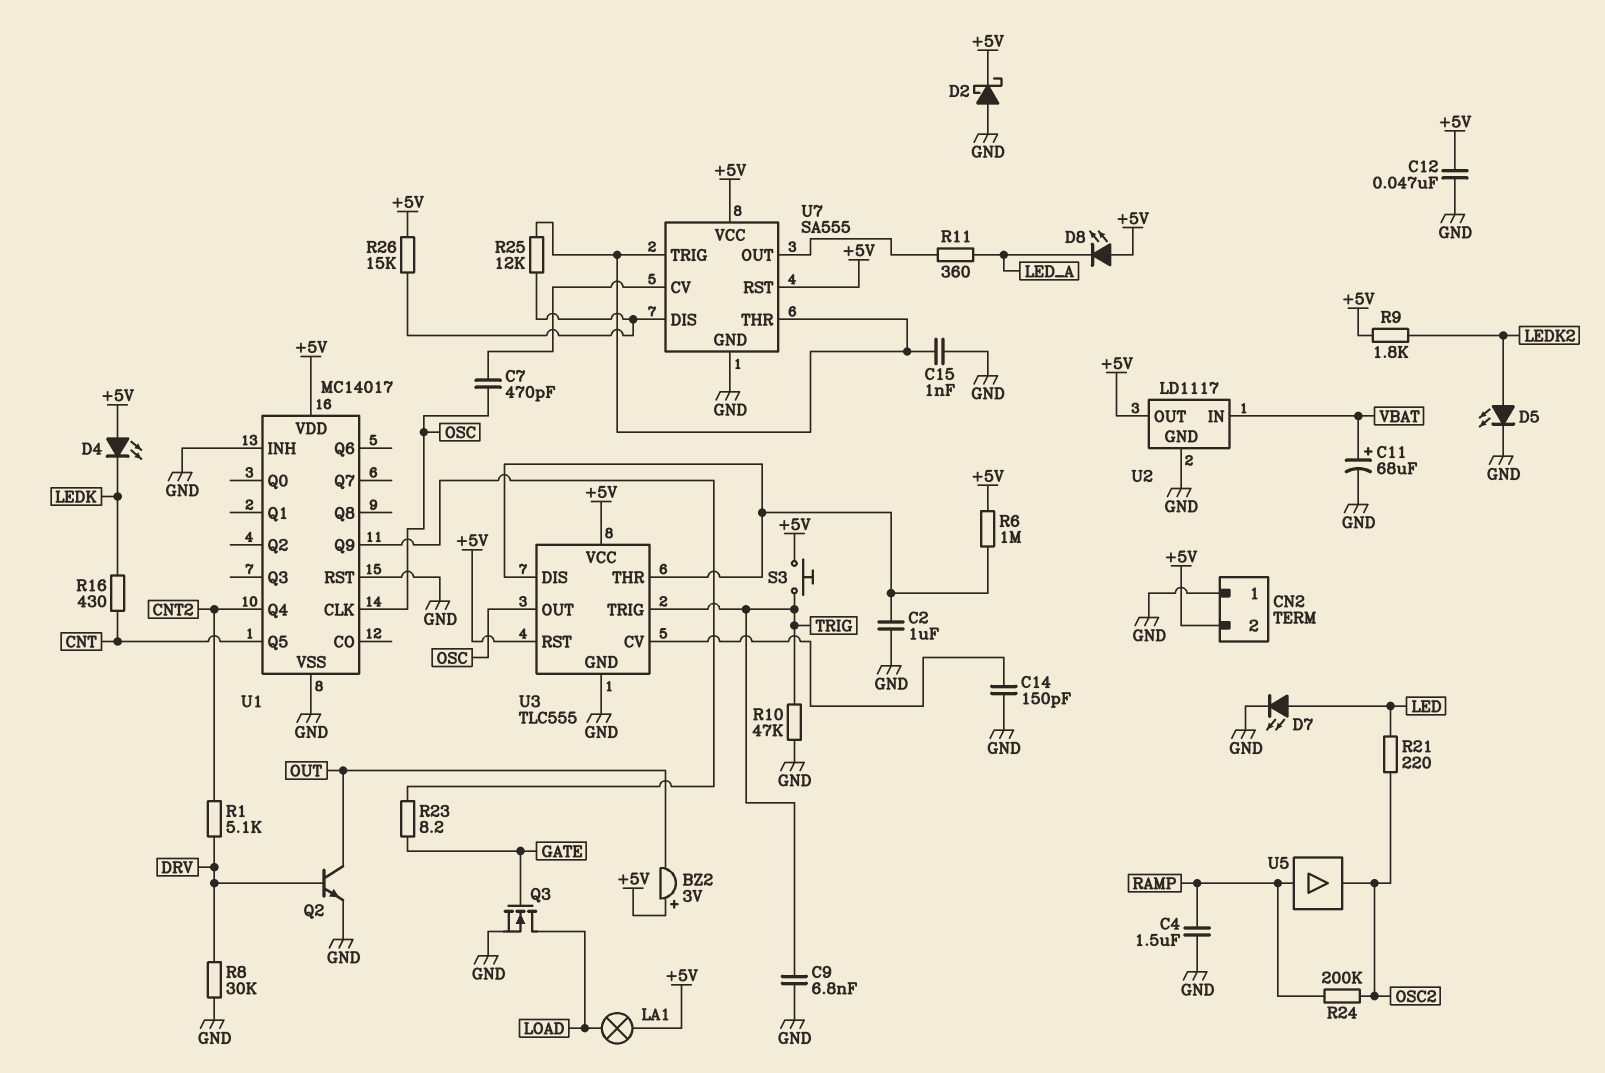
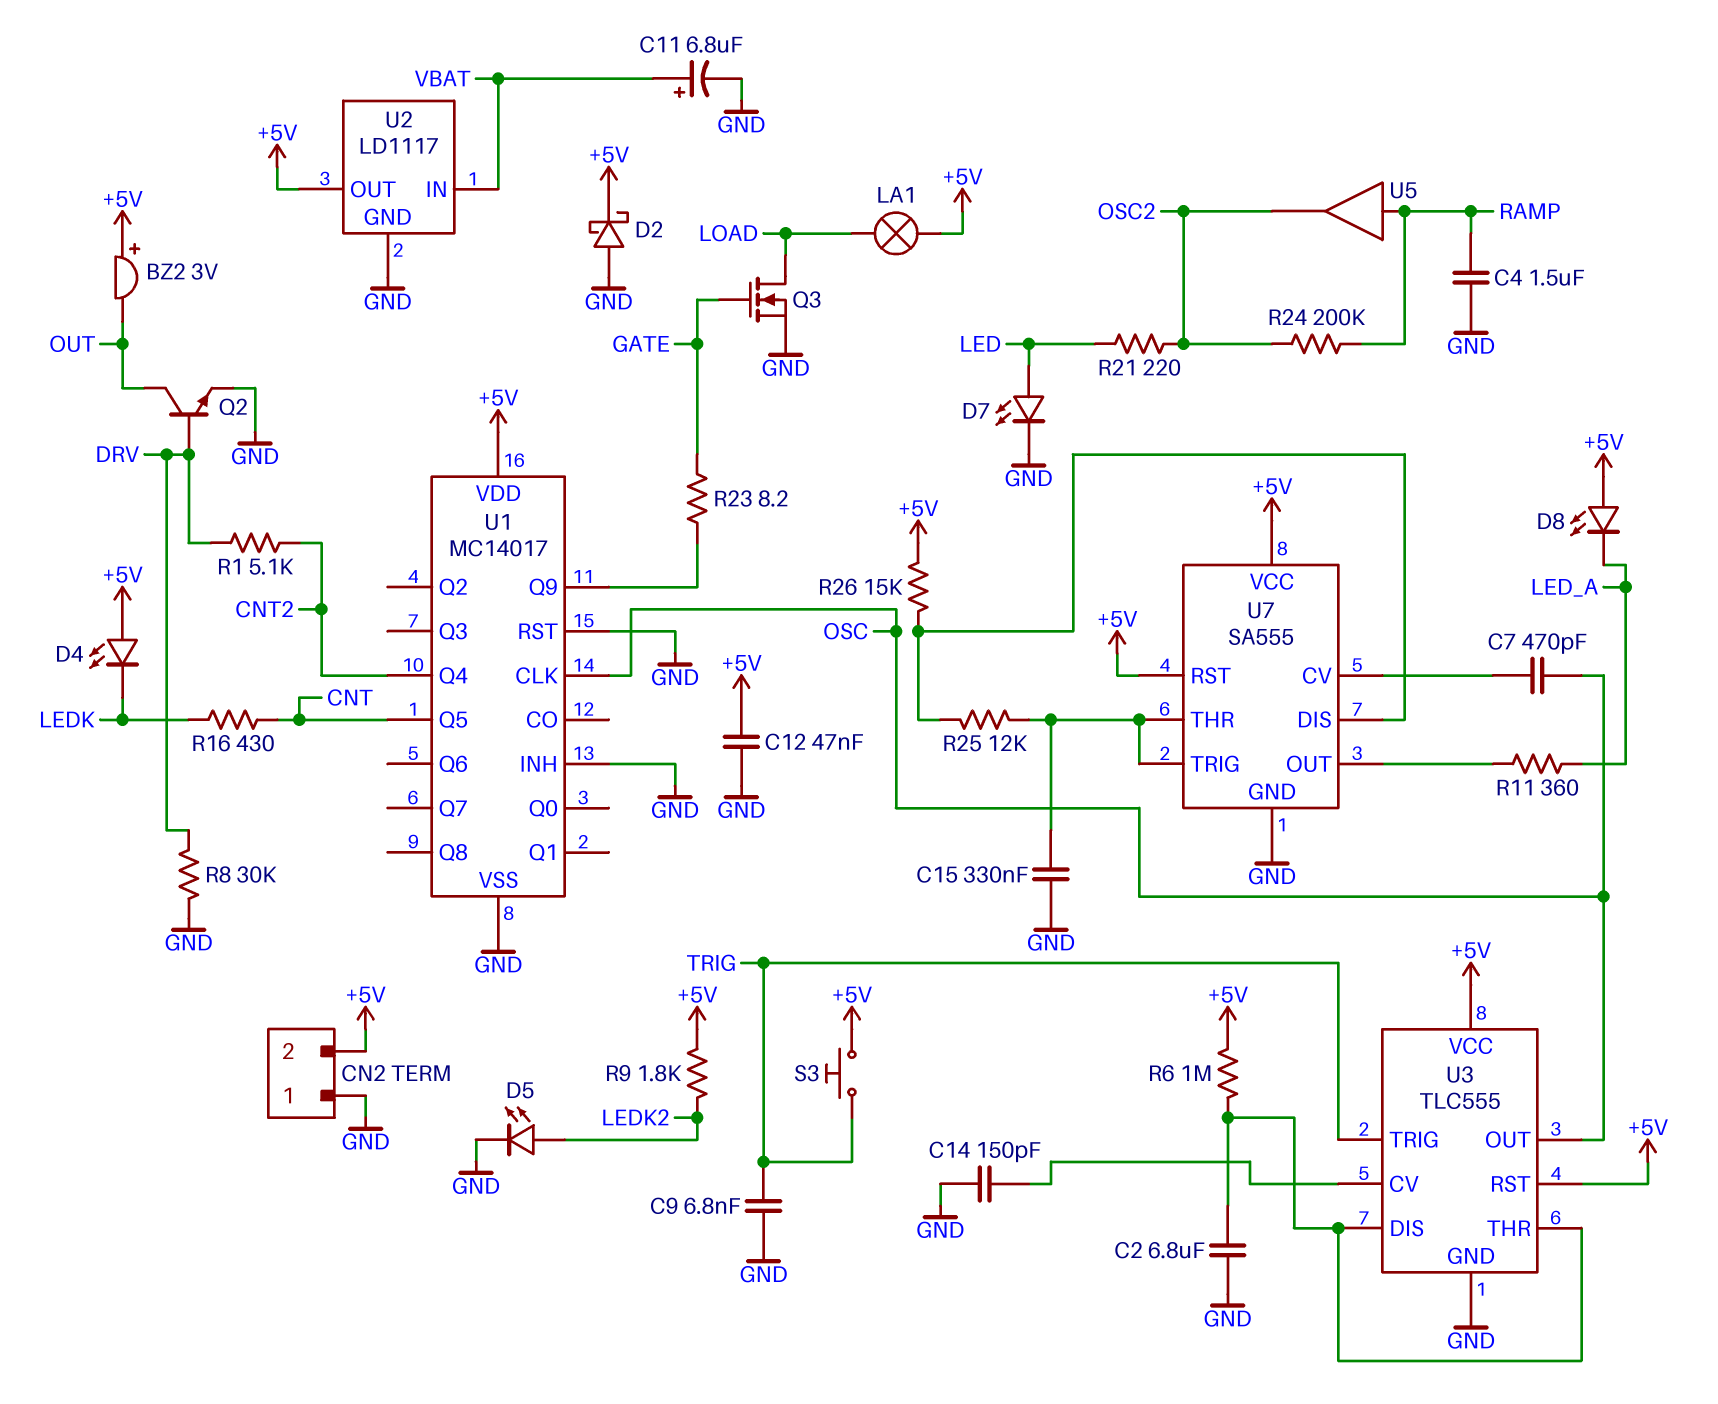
C2: 1uF (GND, U3/DIS) -> 6.8uF (GND, U3/DIS)
C11: 68uF (plus VBAT, minus GND) -> 6.8uF (plus VBAT, minus GND)
C15: 1nF (GND, U7/THR) -> 330nF (GND, U7/THR)
R10: 47k (GND, TRIG) -> none

